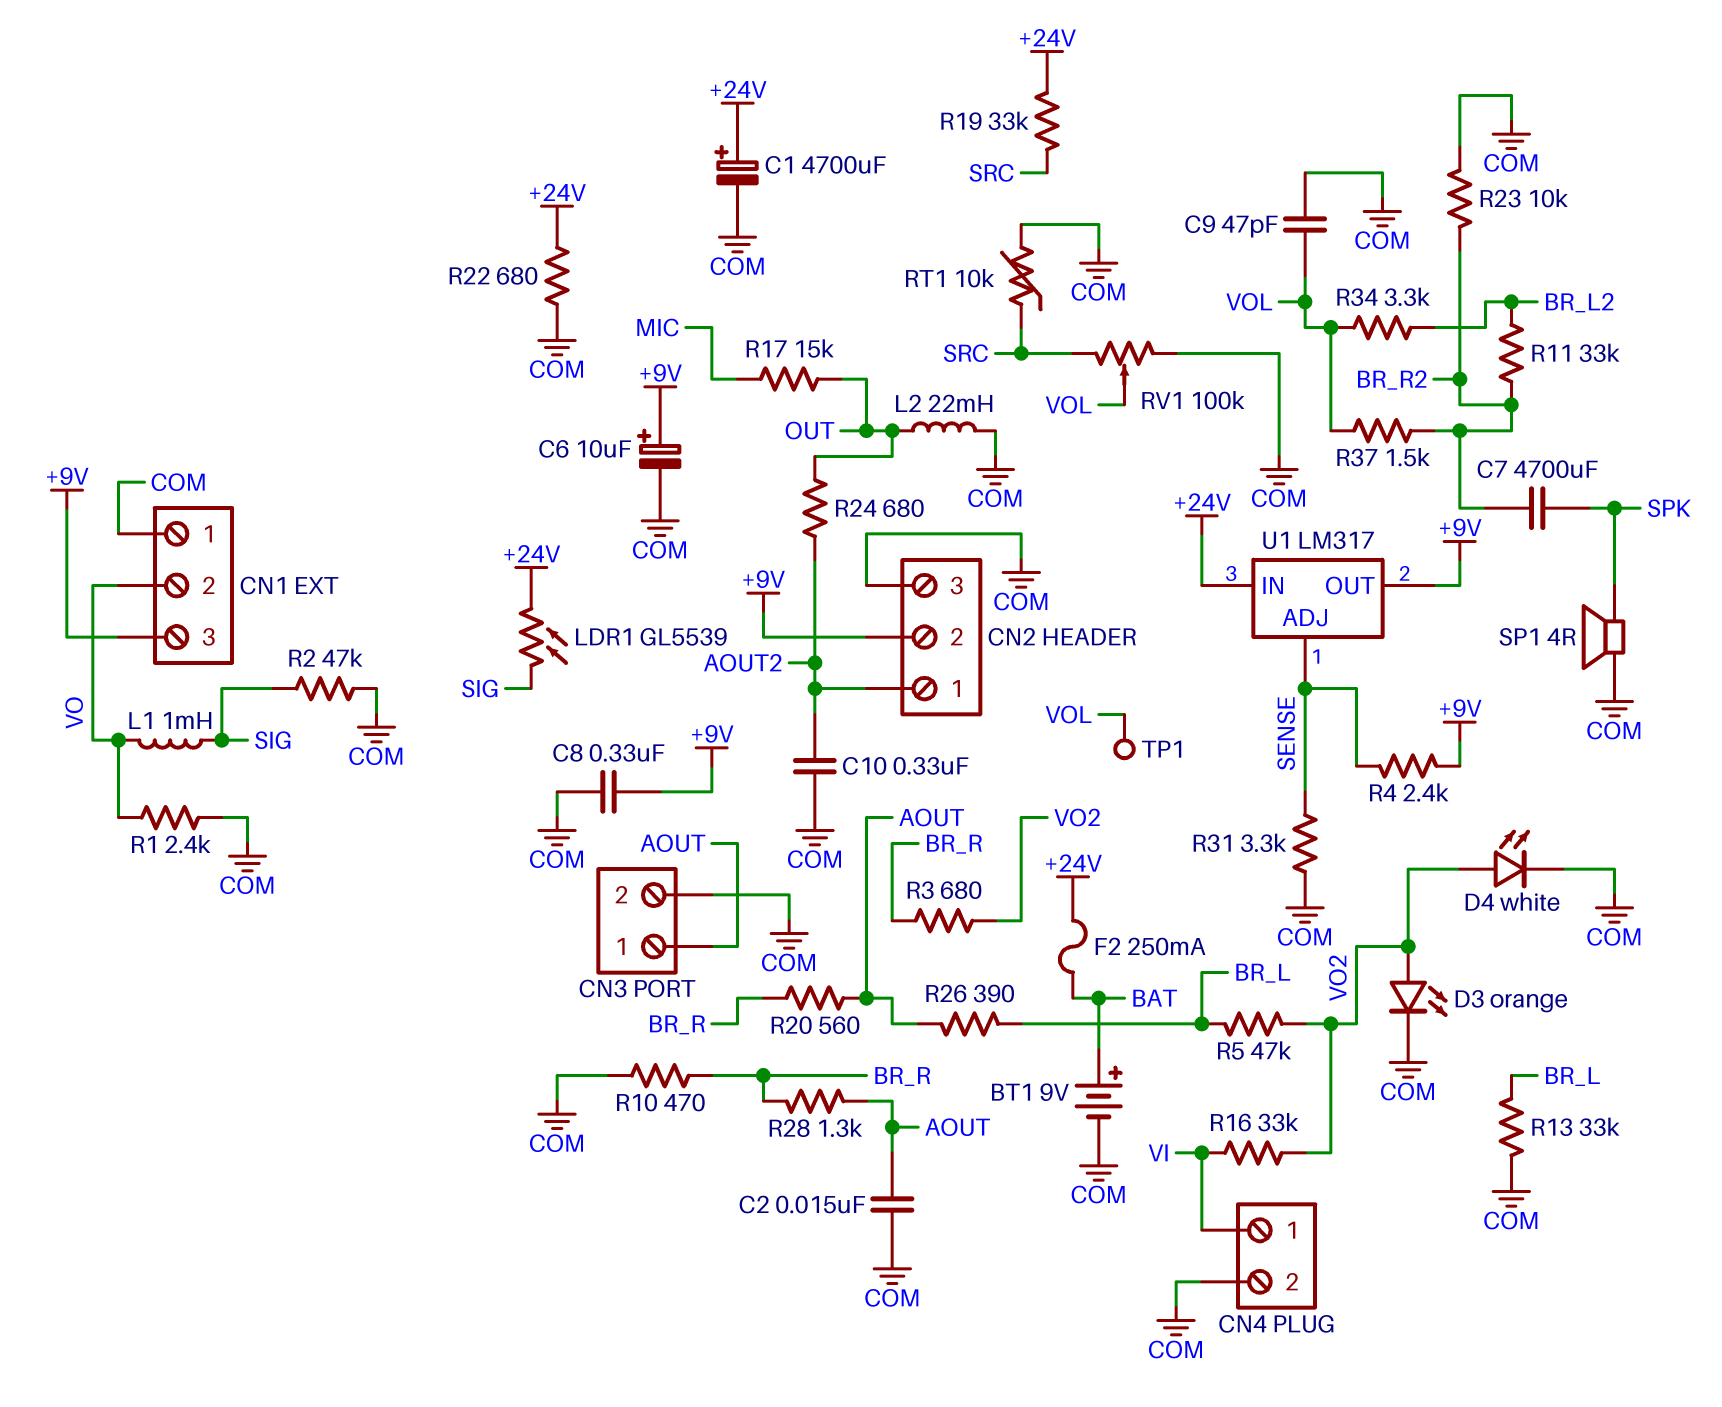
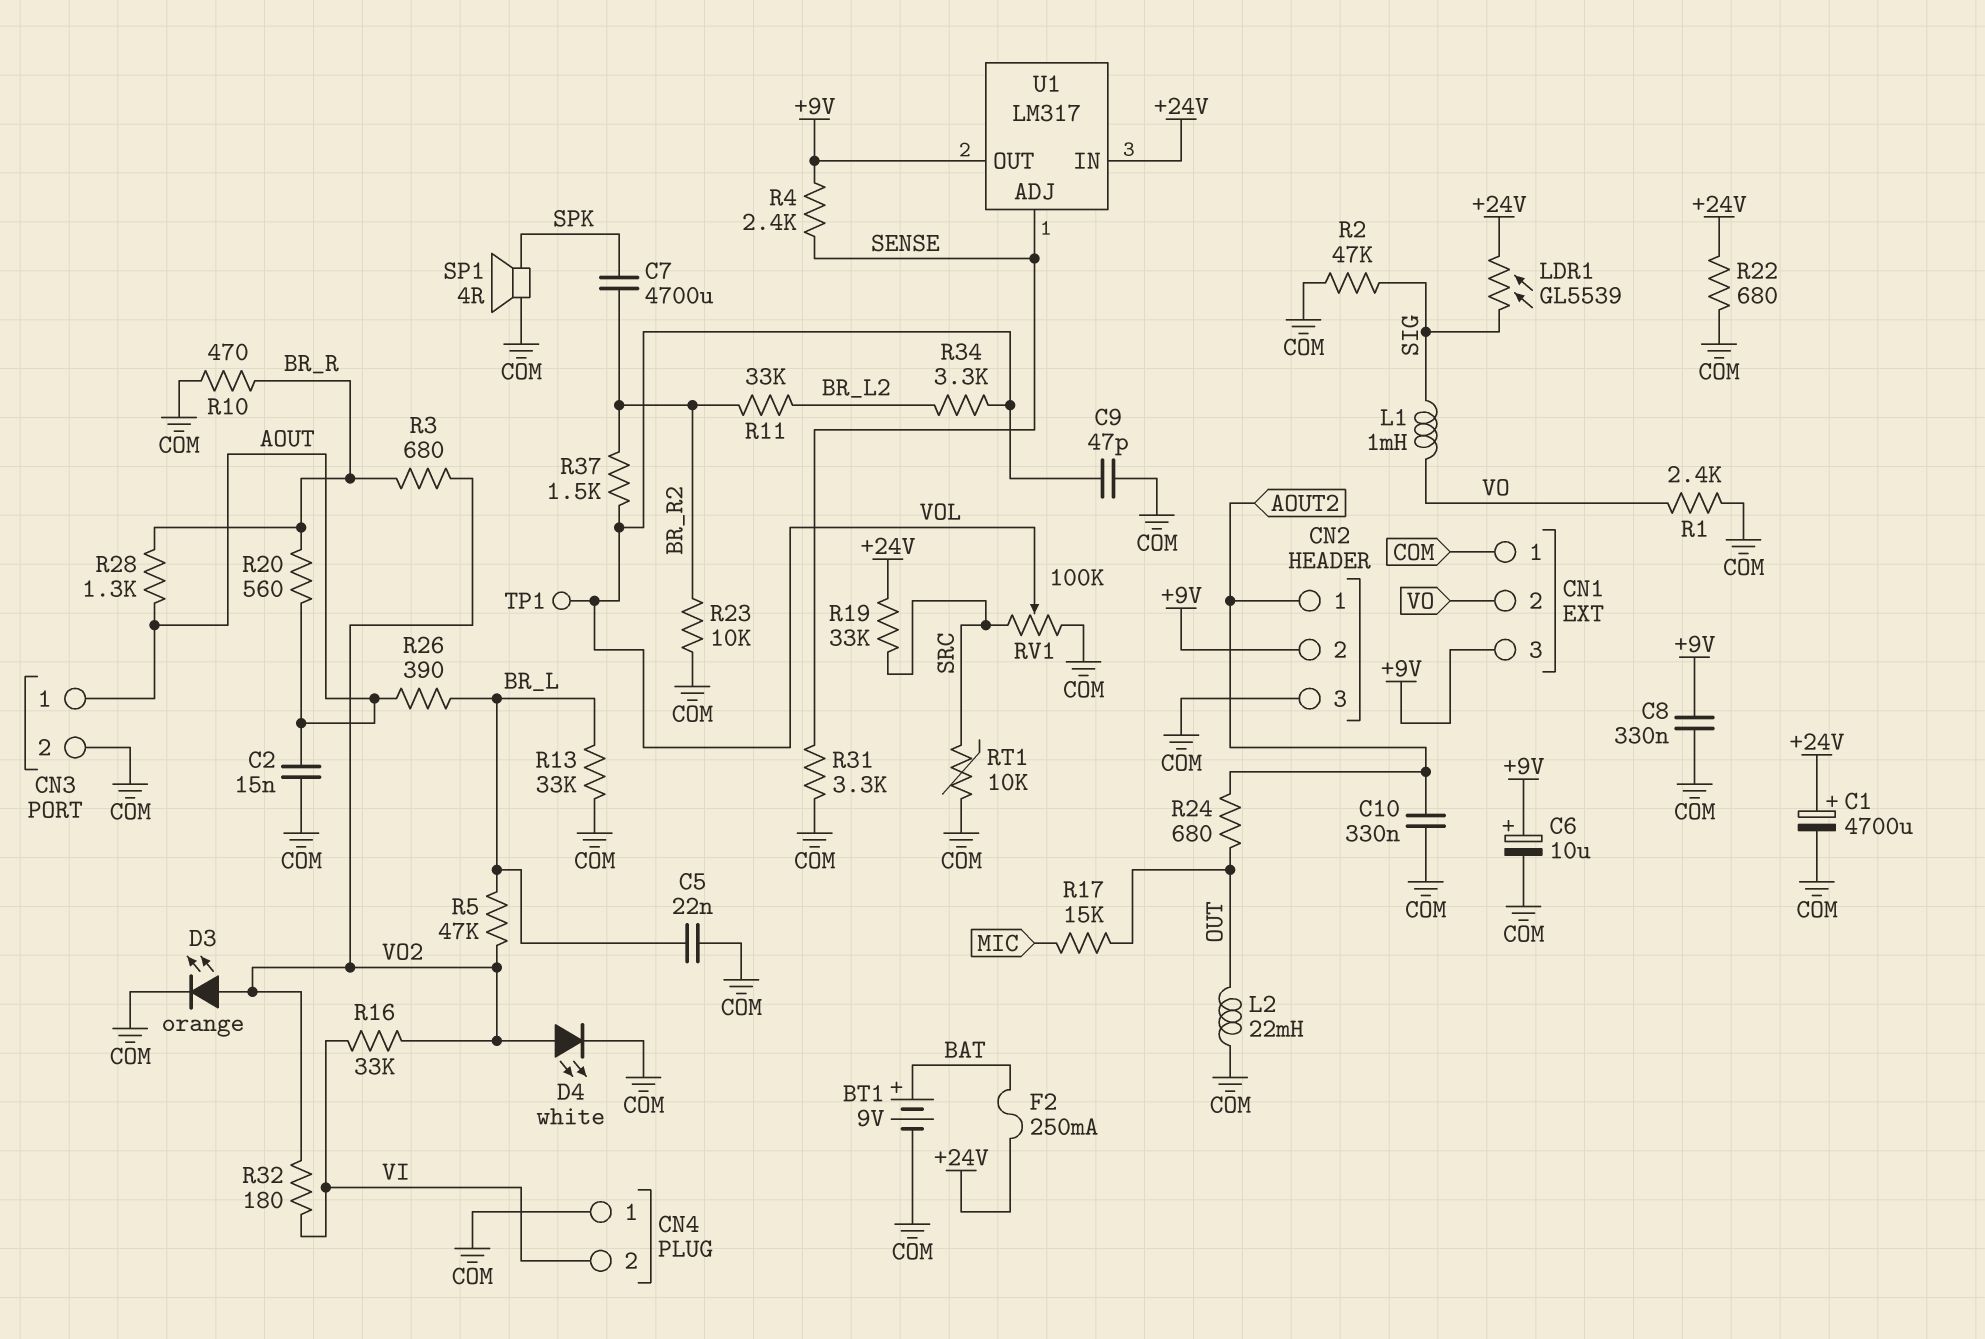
C5: none -> 22nF (BR_L, COM)
CN4 pin 1: VI -> COM
CN4 pin 2: COM -> VI
R32: none -> 180 (VI, VO2)

